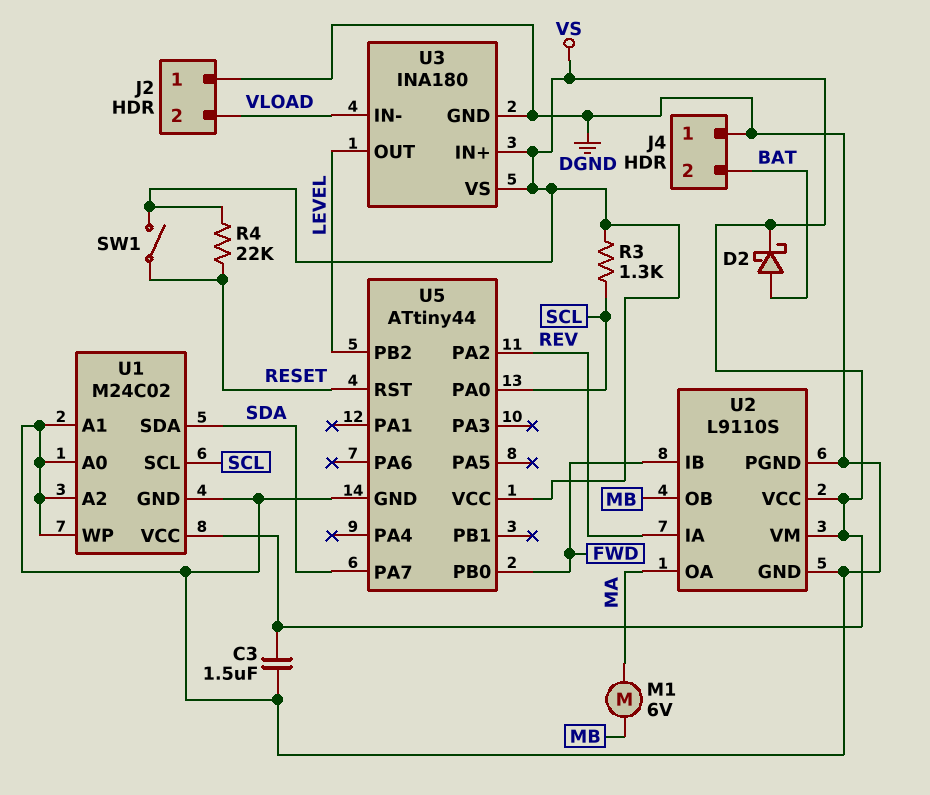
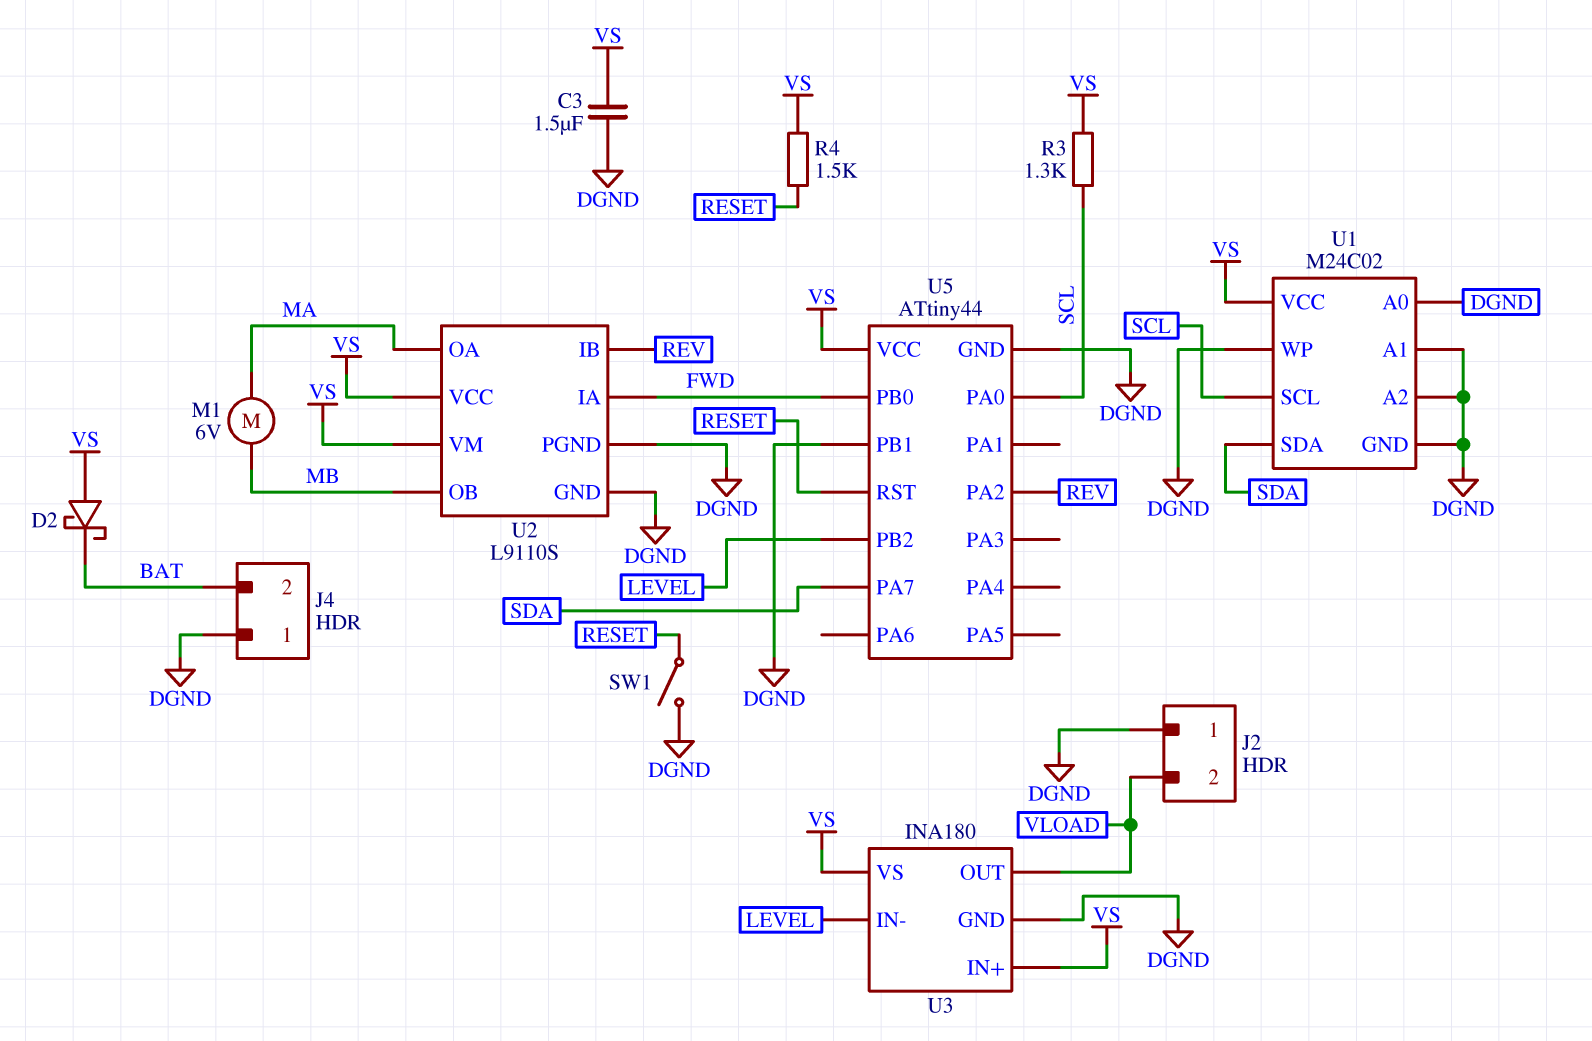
D2: schottky (A BAT, K VS) -> schottky (A VS, K BAT)
R4: 22k (RESET, VS) -> 1.5k (RESET, VS)
SW1: switch (RESET, VS) -> switch (DGND, RESET)
U2 pin IA: REV -> FWD
U2 pin IB: FWD -> REV
U3 pin IN-: VLOAD -> LEVEL
U3 pin OUT: LEVEL -> VLOAD
U5 pin PB1: none -> DGND

